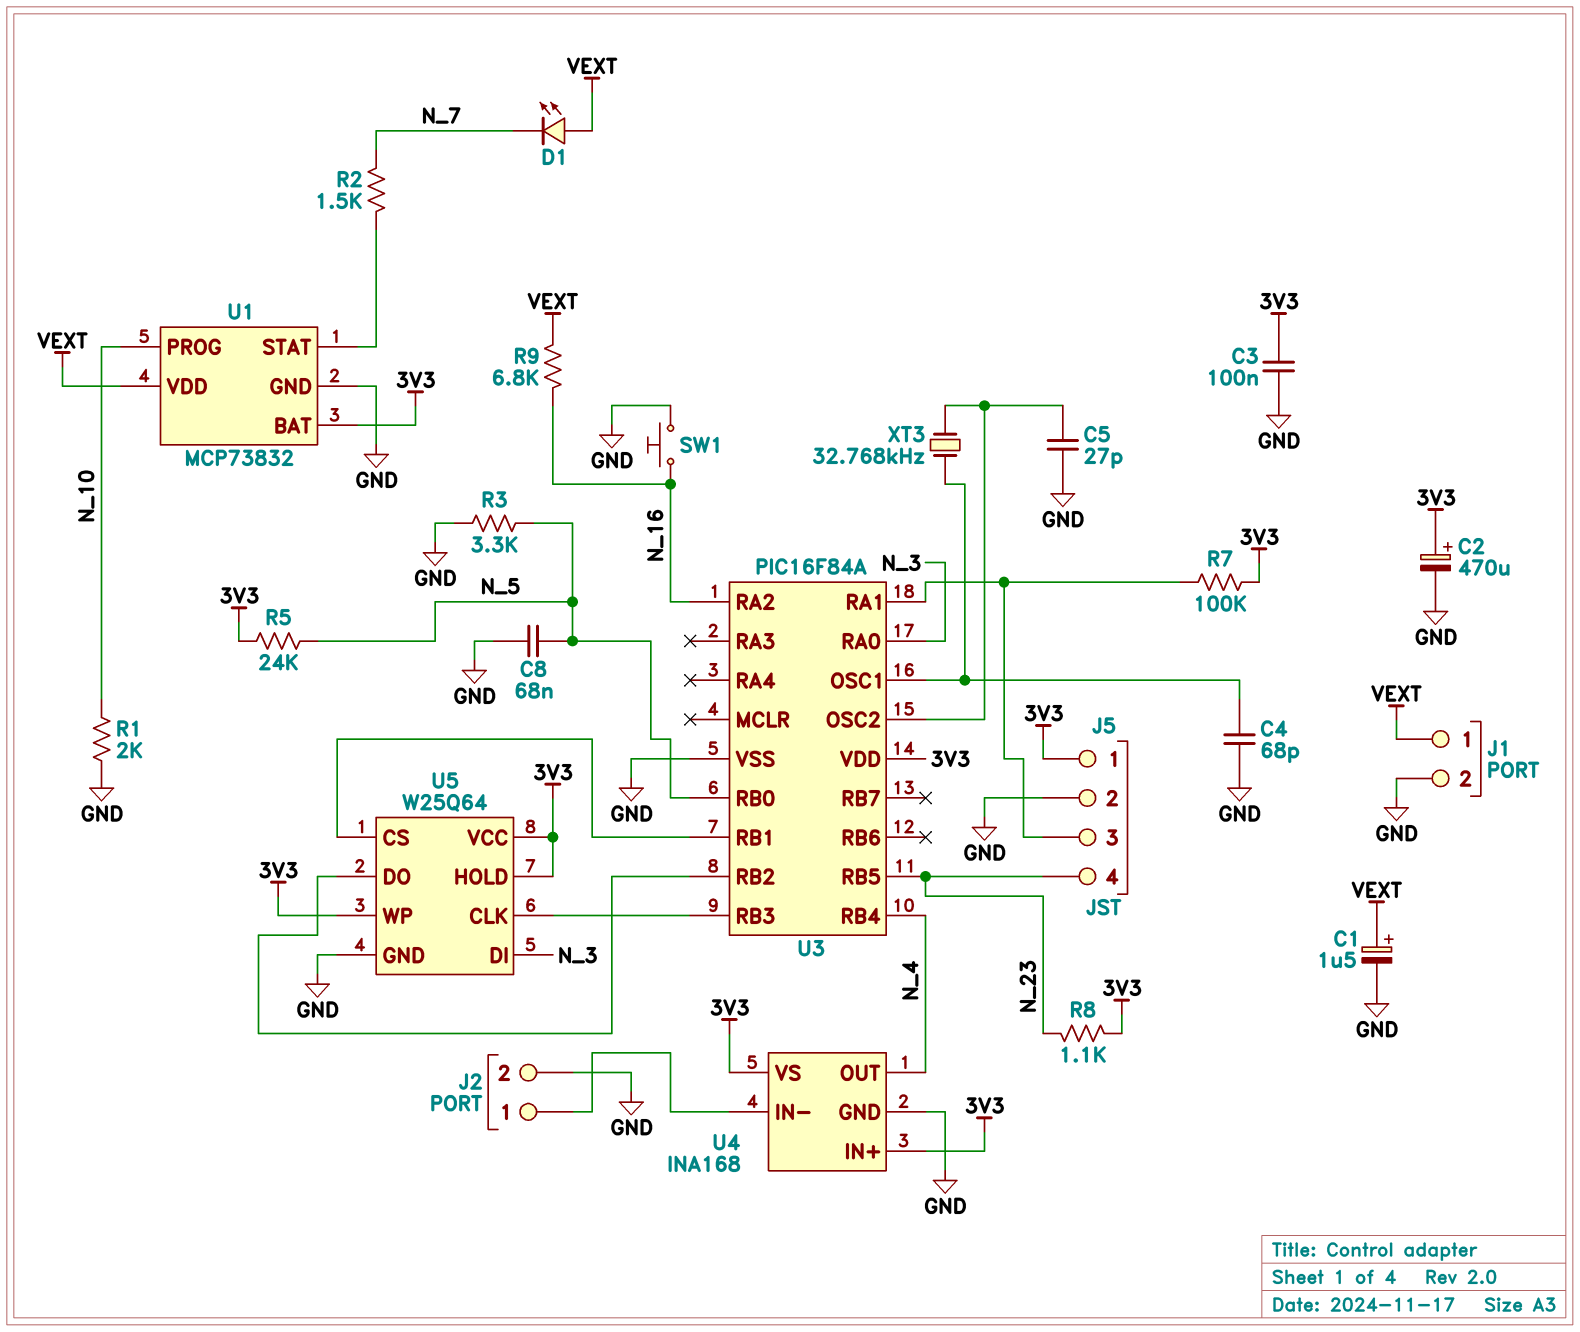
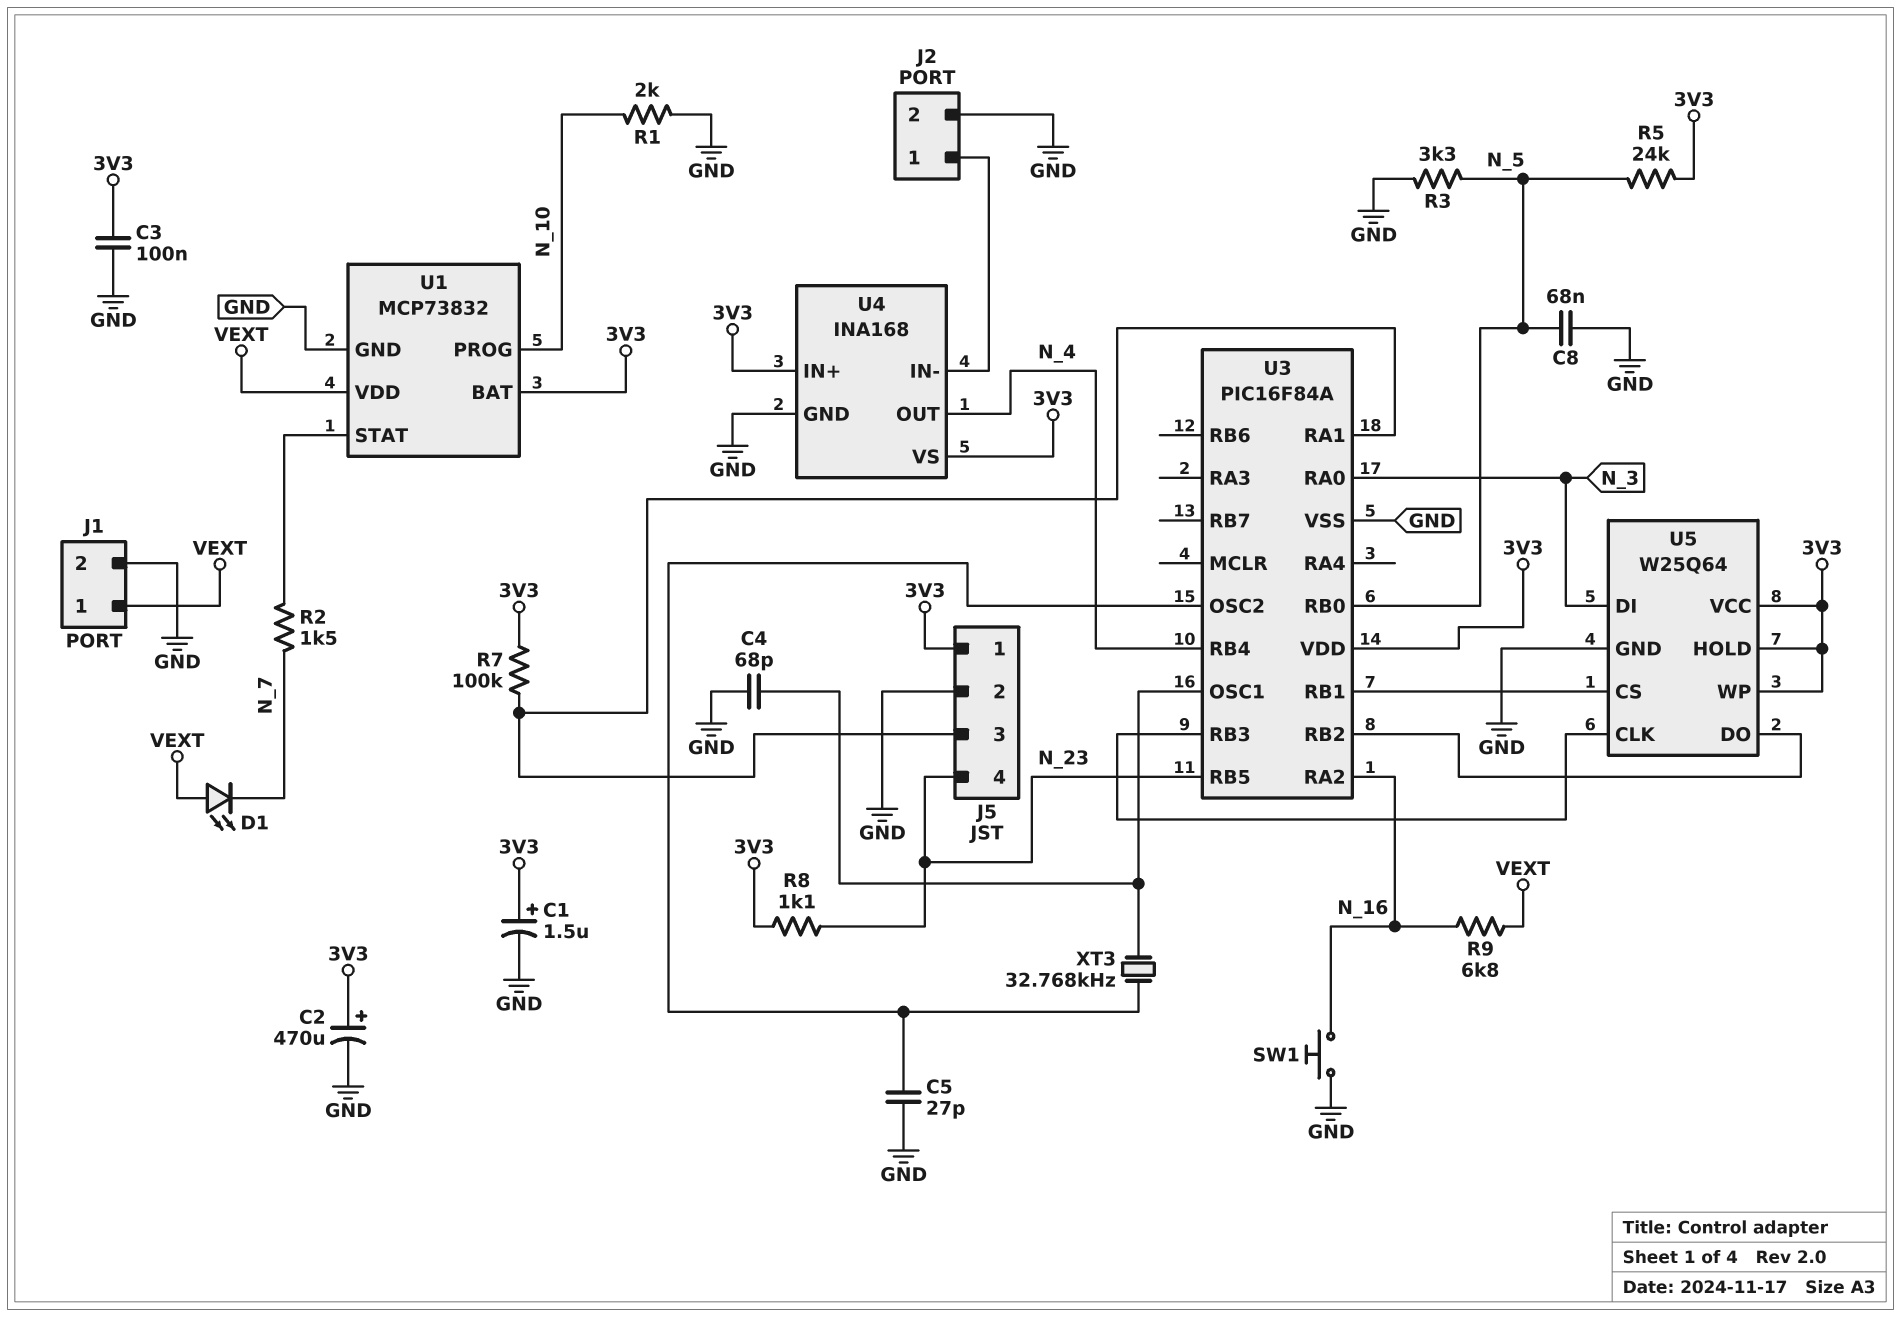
C1: 1.5uF (plus VEXT, minus GND) -> 1.5uF (plus 3V3, minus GND)

